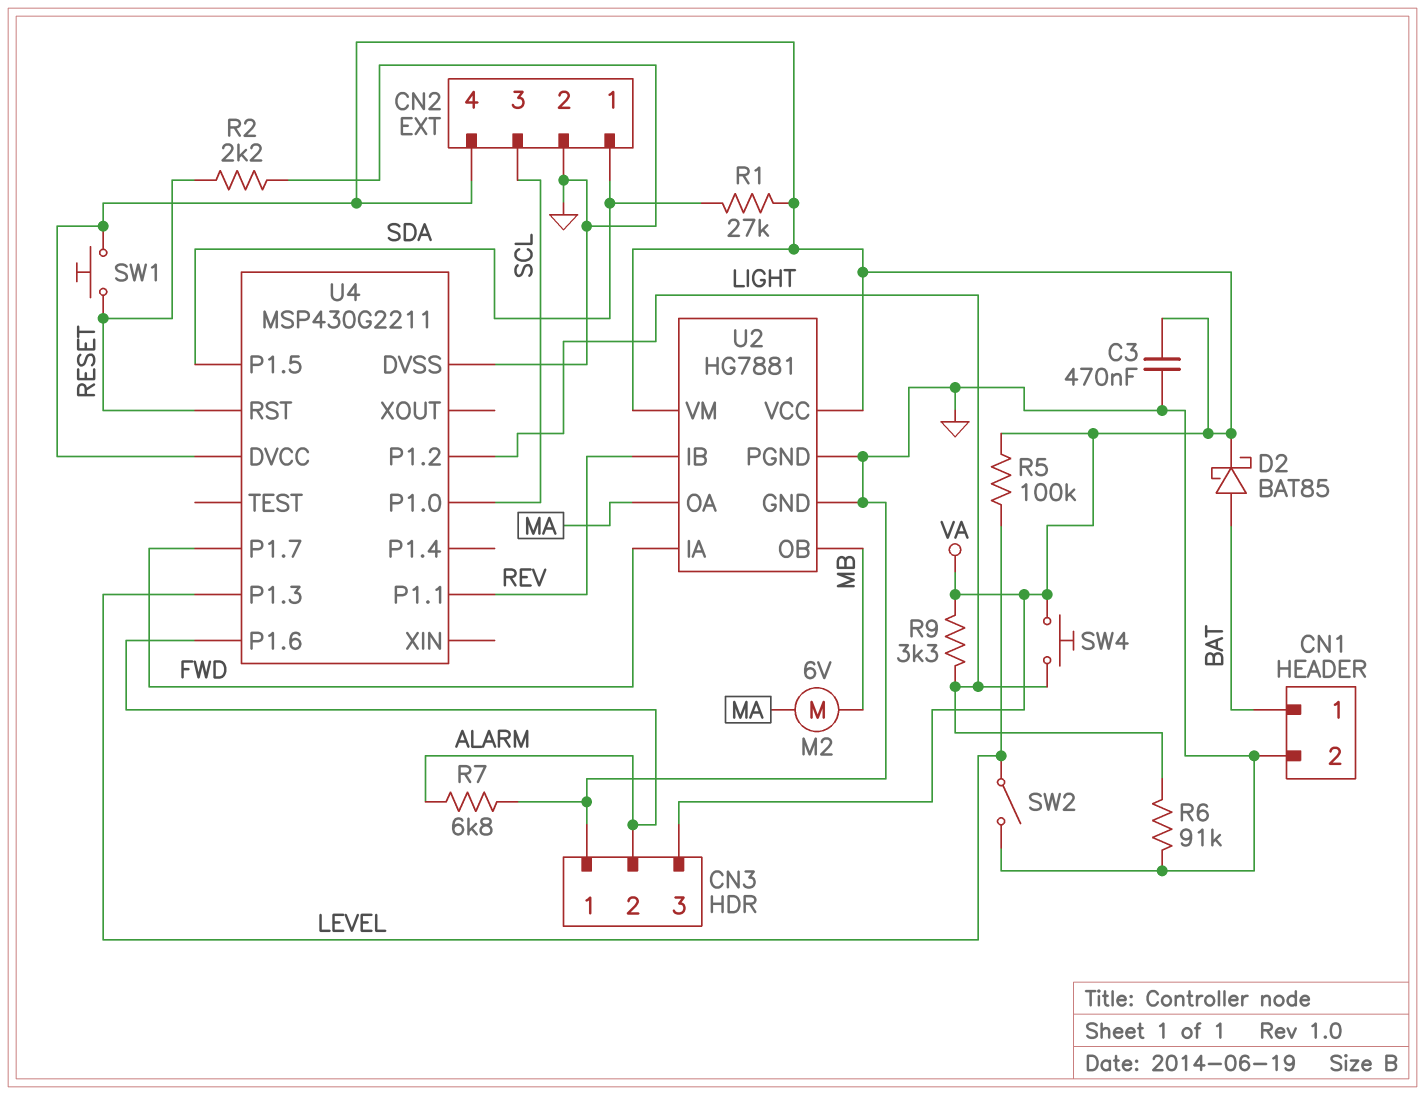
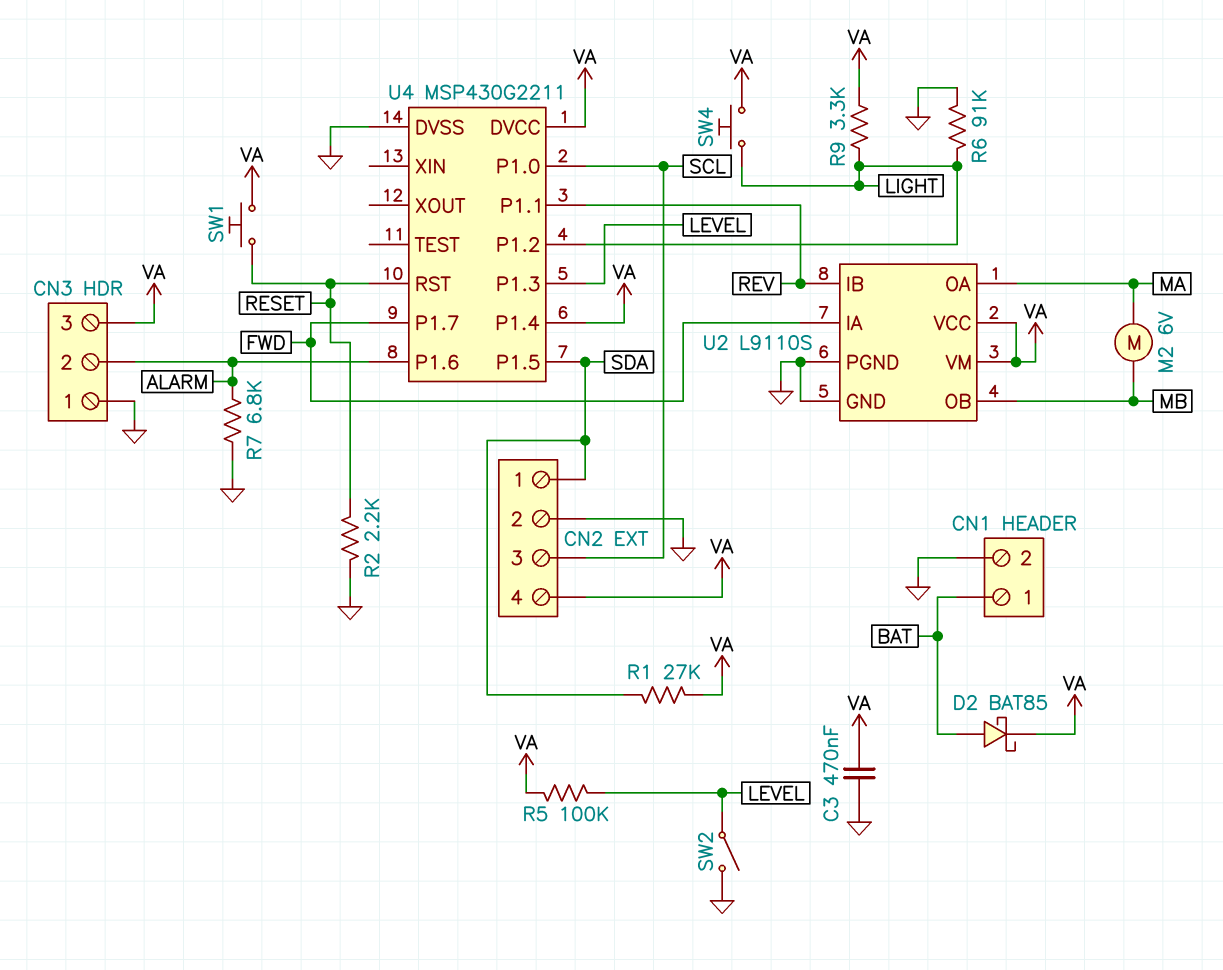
U2: HG7881 -> L9110S
U4 pin P1.4: none -> VA

